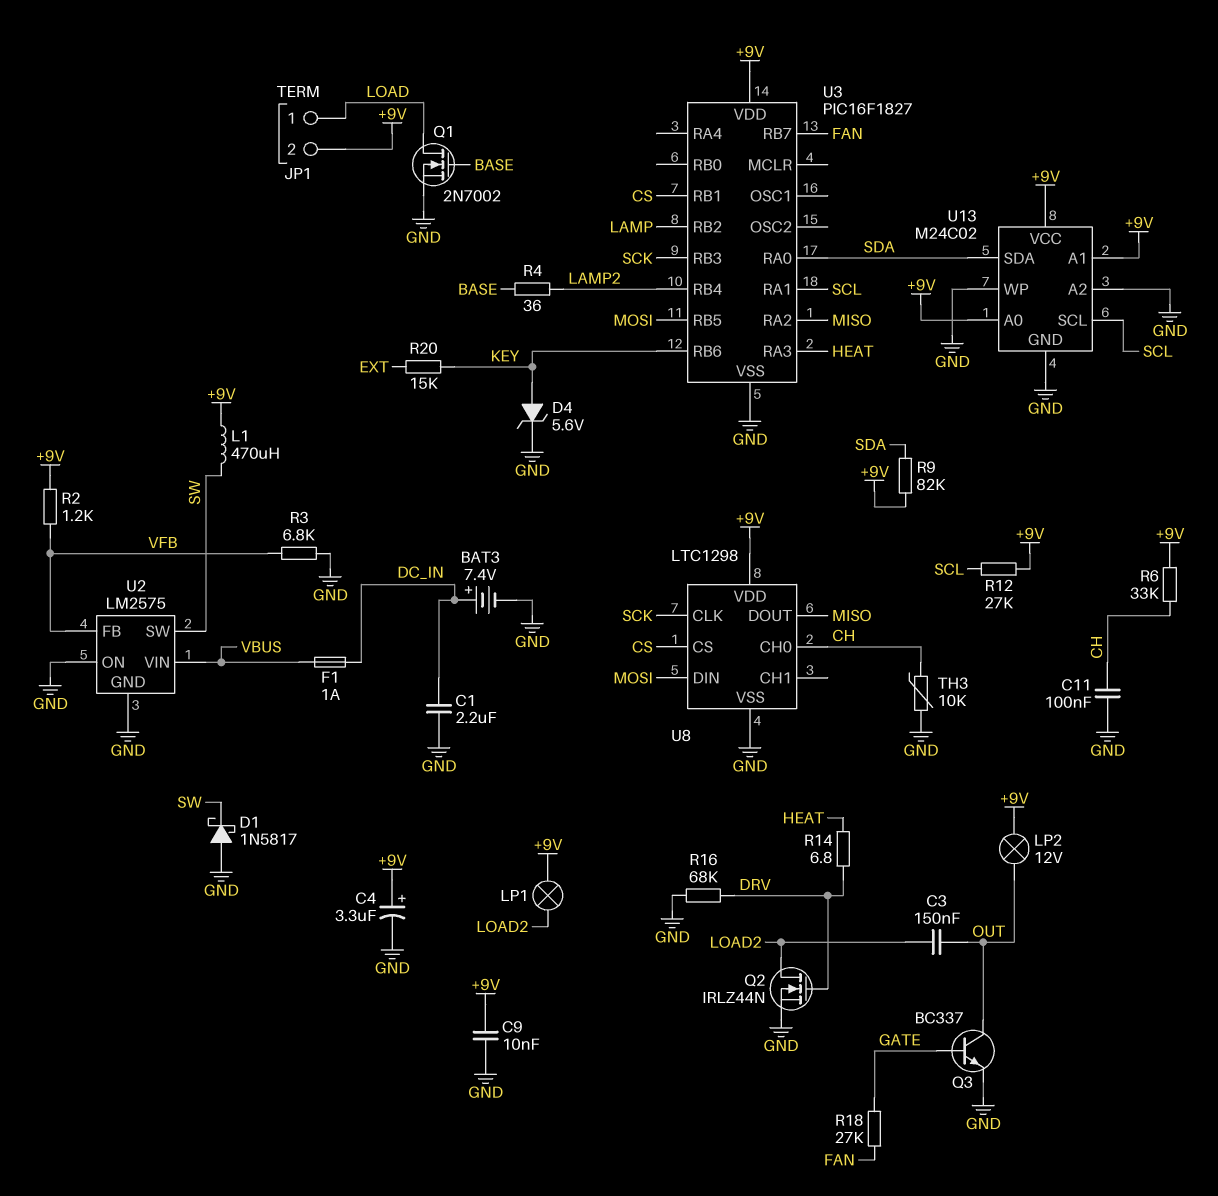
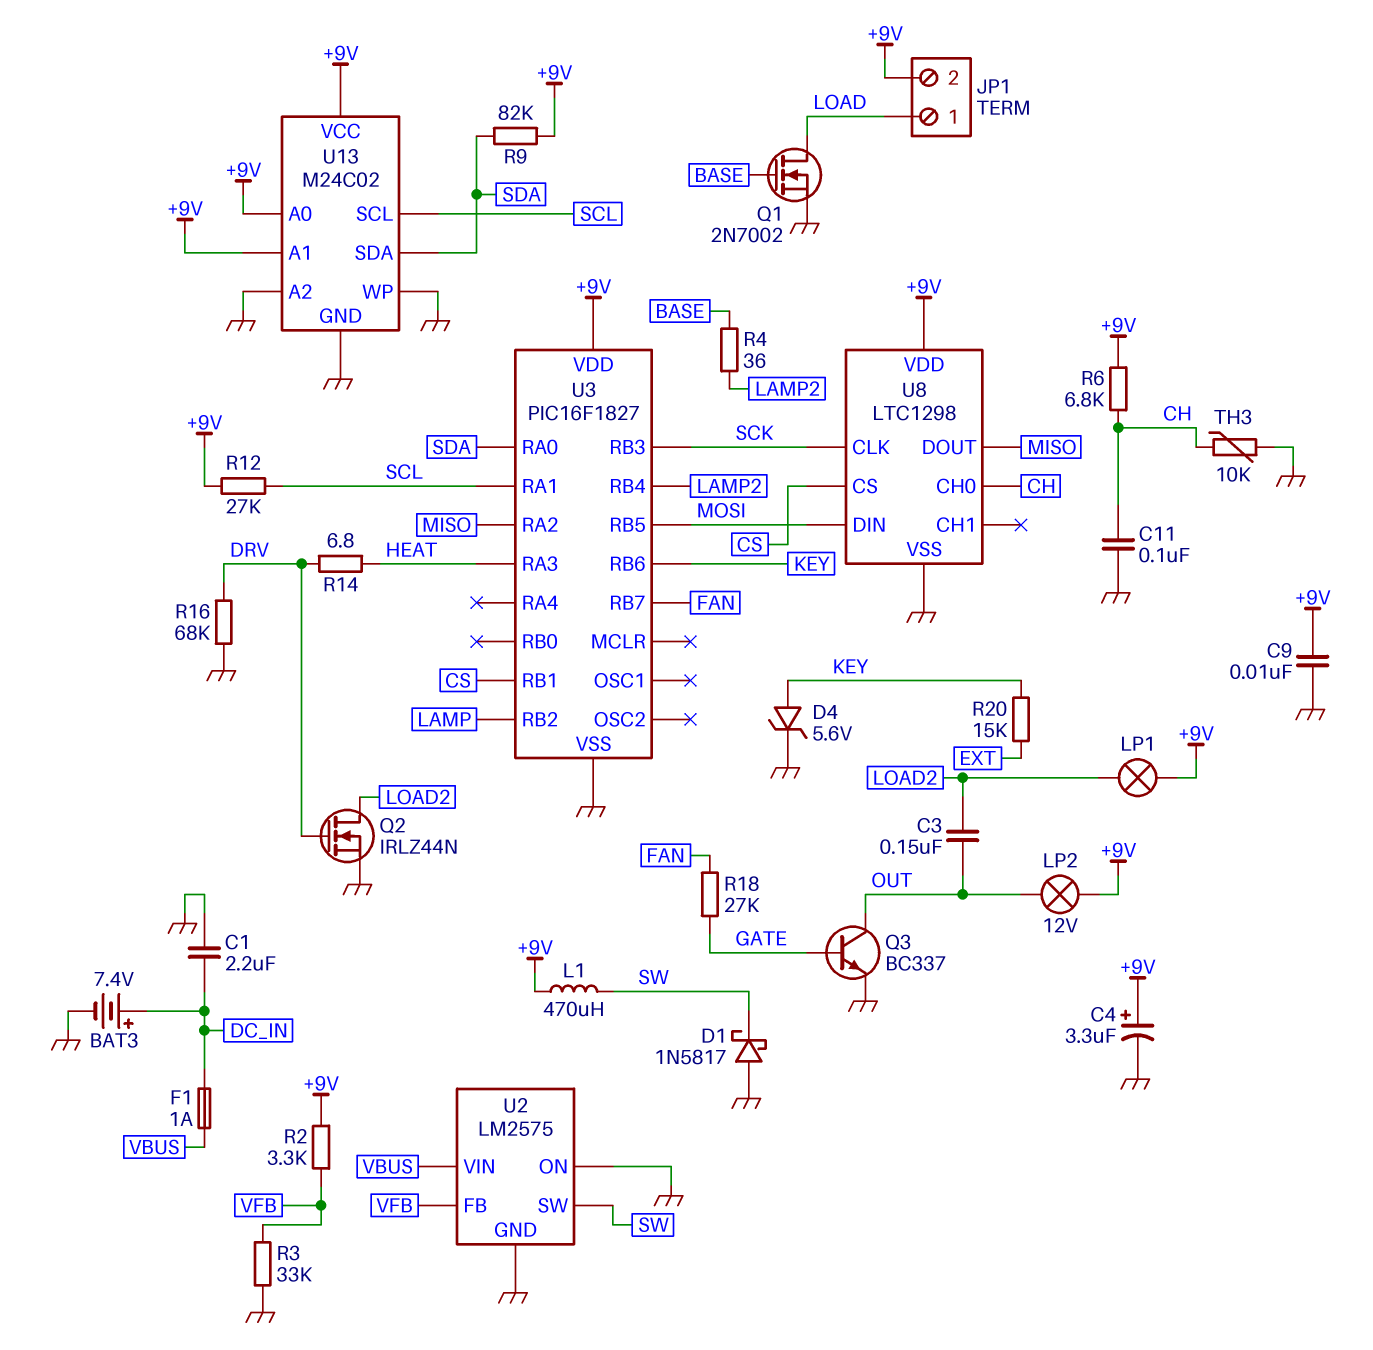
R2: 1.2k (+9V, VFB) -> 3.3k (+9V, VFB)
R3: 6.8k (GND, VFB) -> 33k (GND, VFB)
R6: 33k (+9V, CH) -> 6.8k (+9V, CH)

